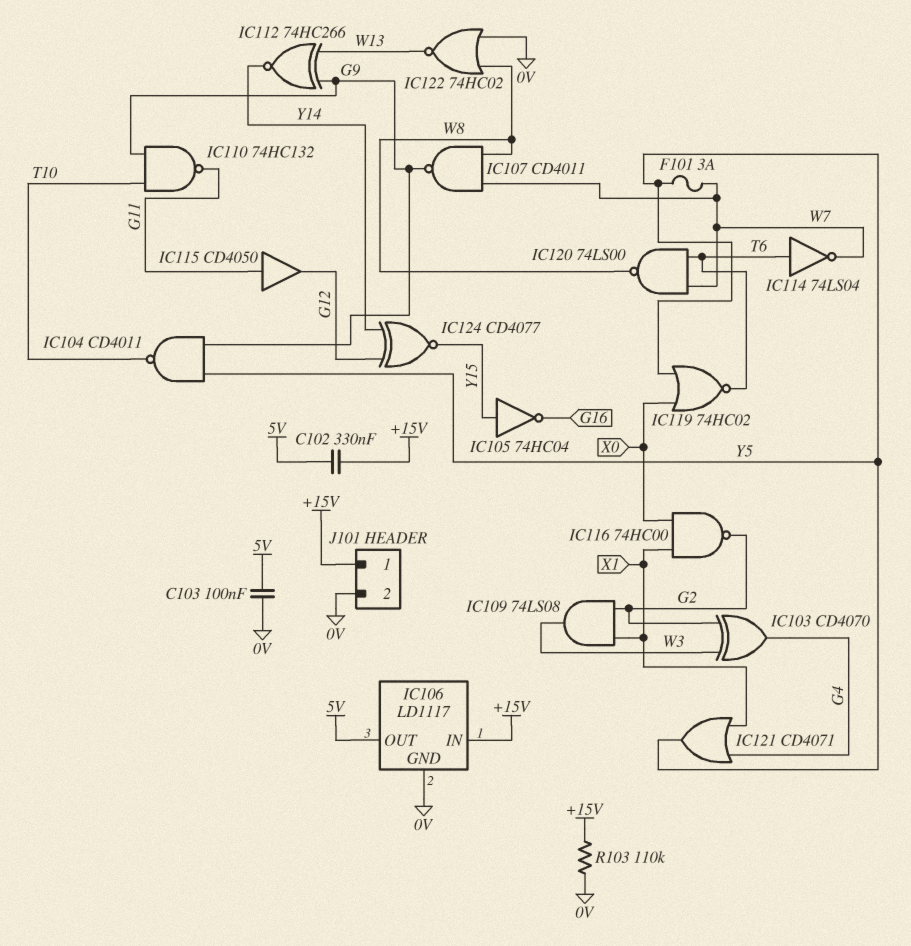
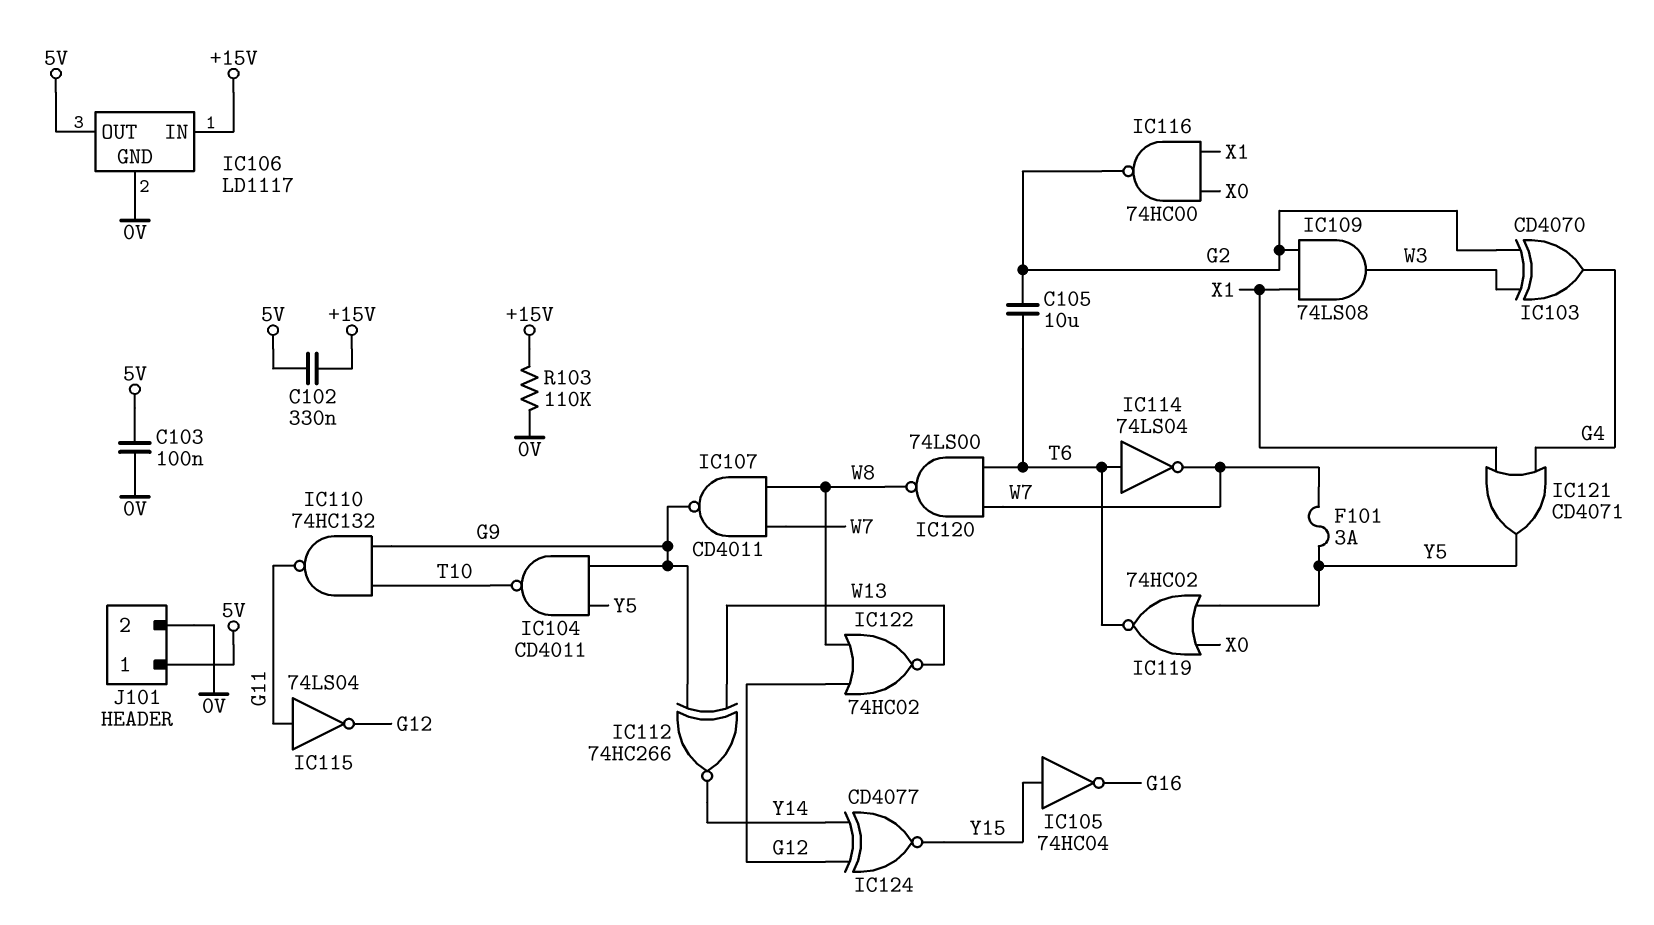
C105: none -> 10uF (G2, T6)
IC115: buffer CD4050 (in G11, out G12) -> NOT 74LS04 (in G11, out G12)
IC122: NOR 74HC02 (in 0V, in W8, out W13) -> NOR 74HC02 (in G12, in W8, out W13)
J101 pin 1: +15V -> 5V

